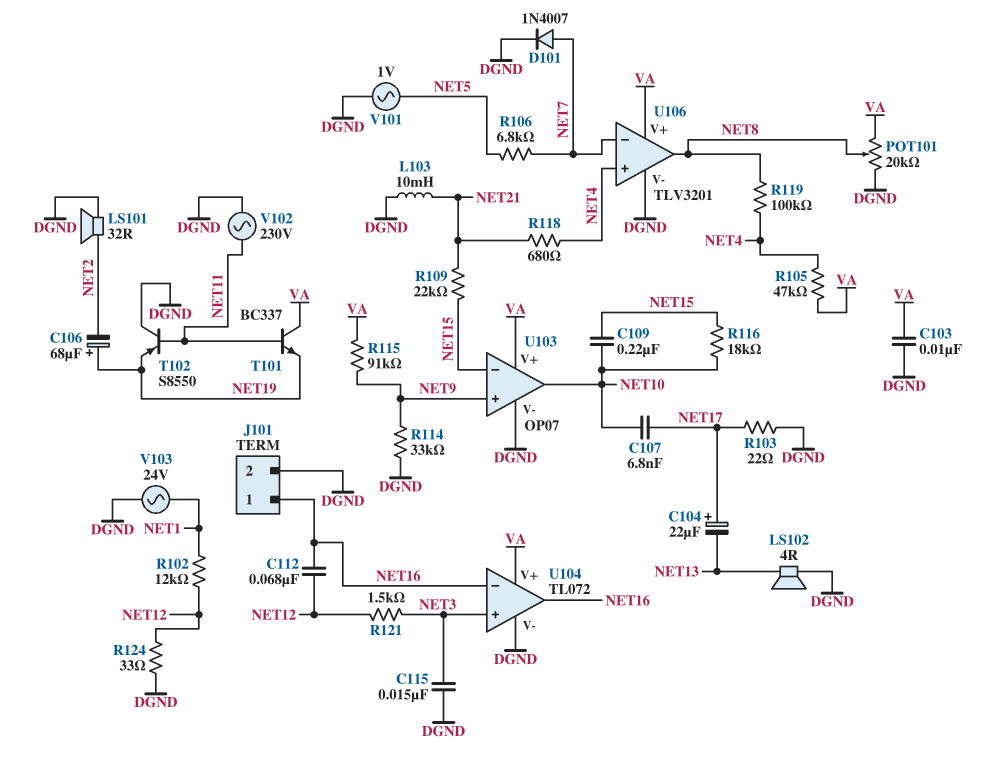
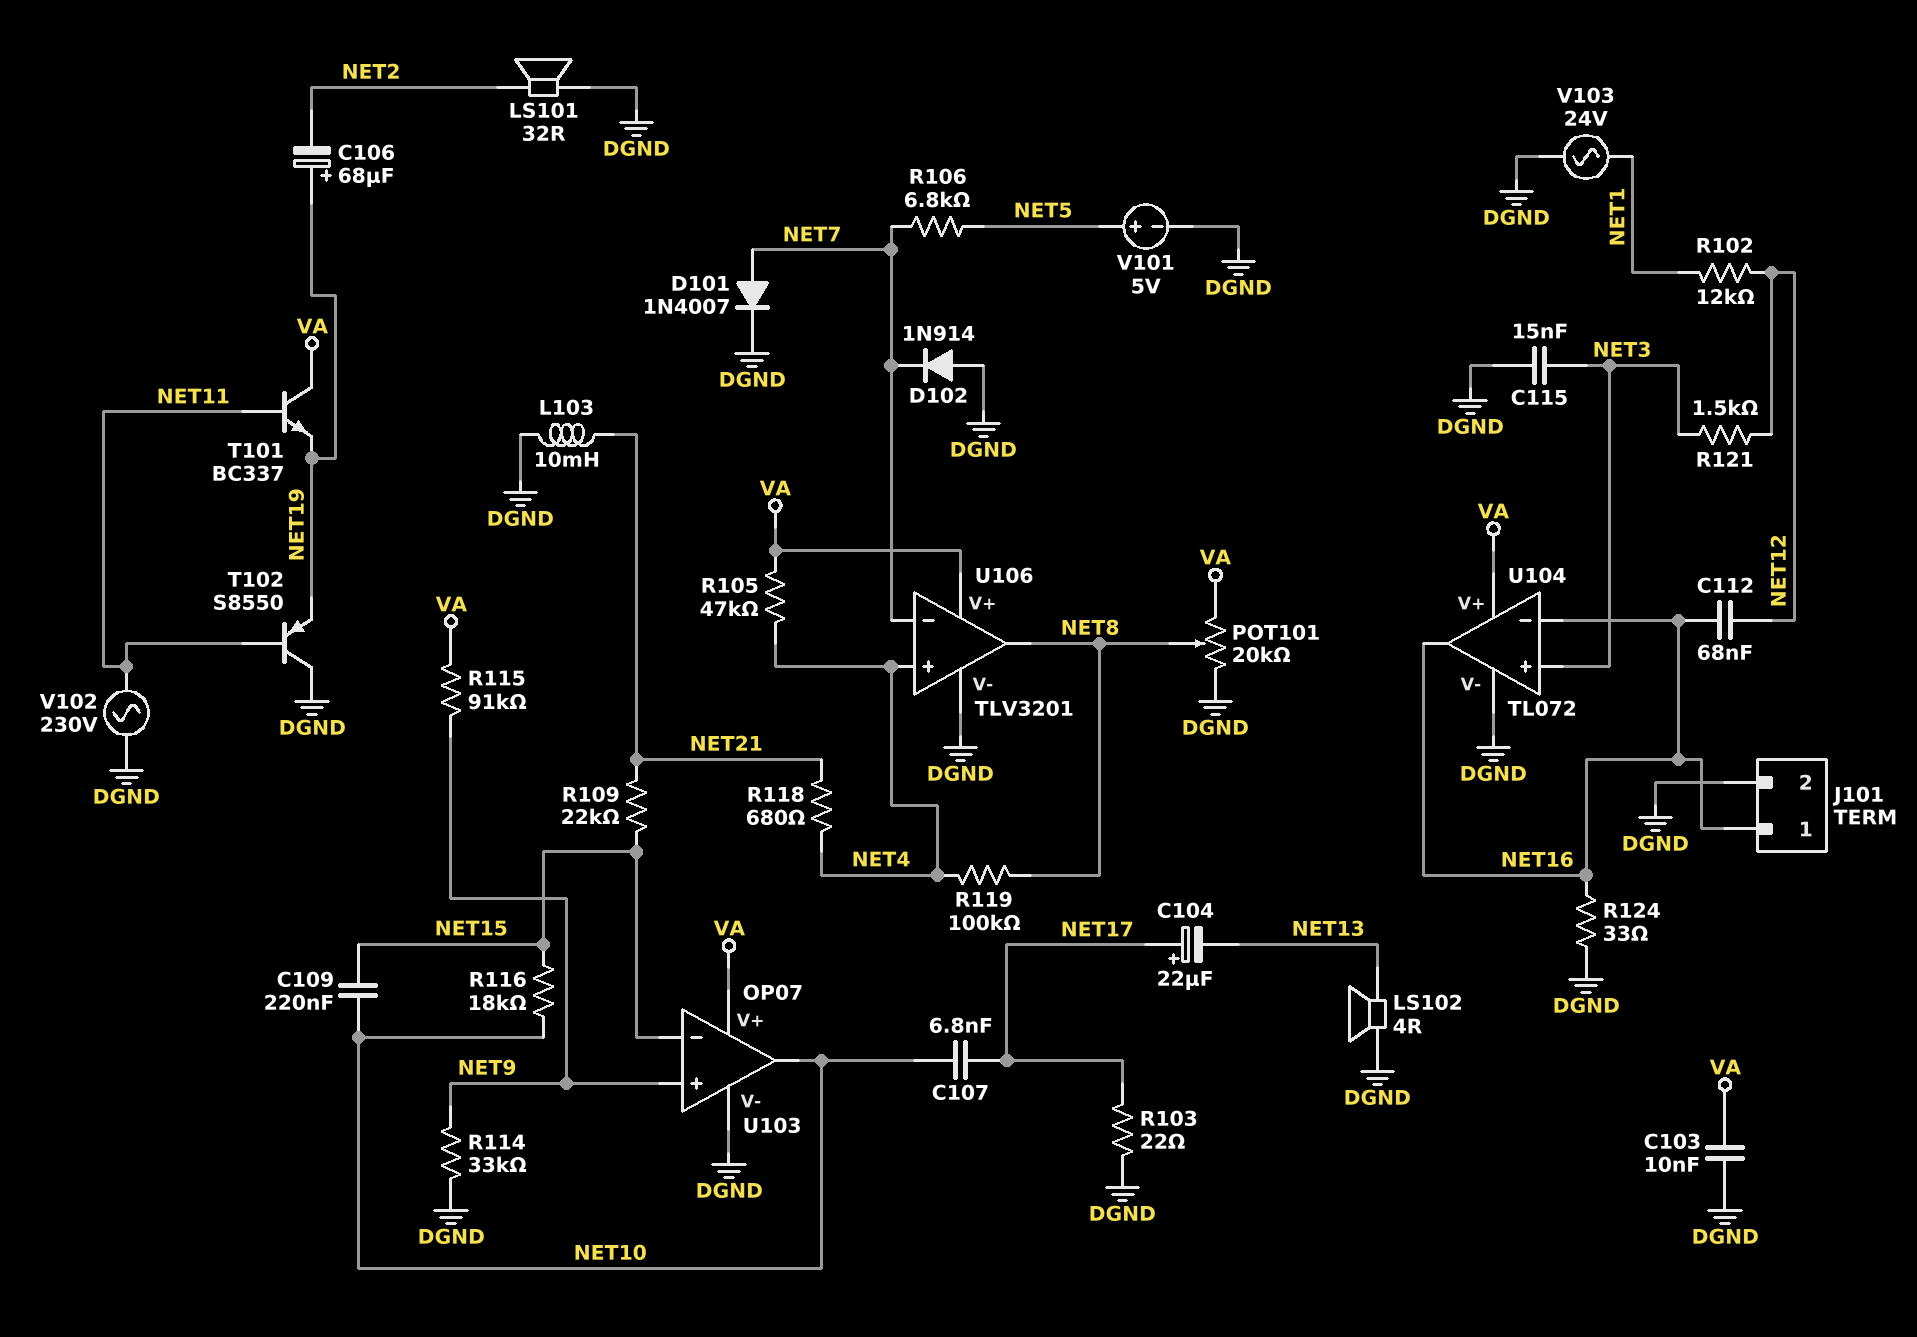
D102: none -> diode 1N914 (A DGND, K NET7)
R124: 33 (DGND, NET12) -> 33 (DGND, NET16)
V101: AC 1V (DGND, NET5) -> 5V (plus NET5, minus DGND)

